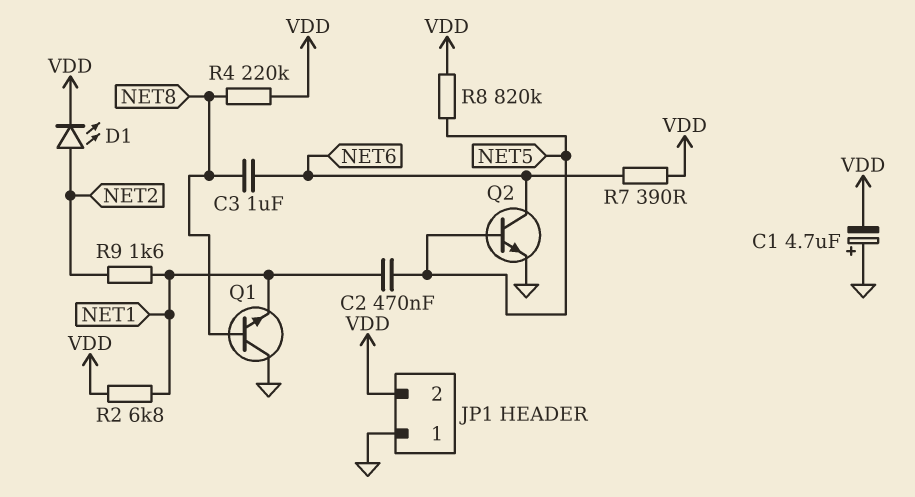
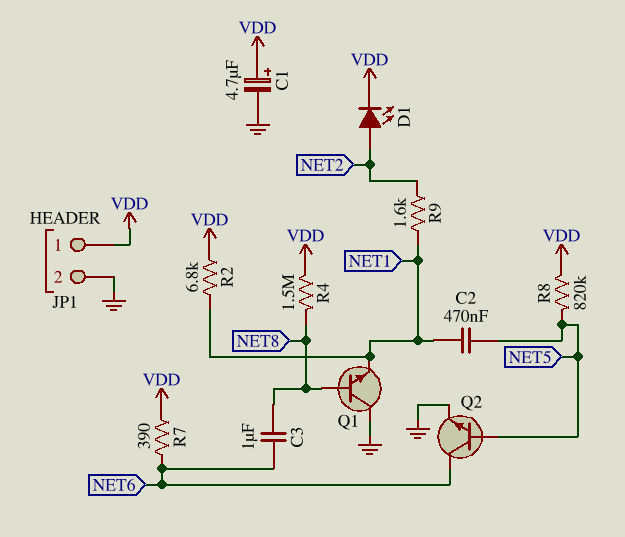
C1: 4.7uF (plus GND, minus VDD) -> 4.7uF (plus VDD, minus GND)
JP1 pin 1: GND -> VDD
JP1 pin 2: VDD -> GND
R4: 220k (NET8, VDD) -> 1.5M (NET8, VDD)

